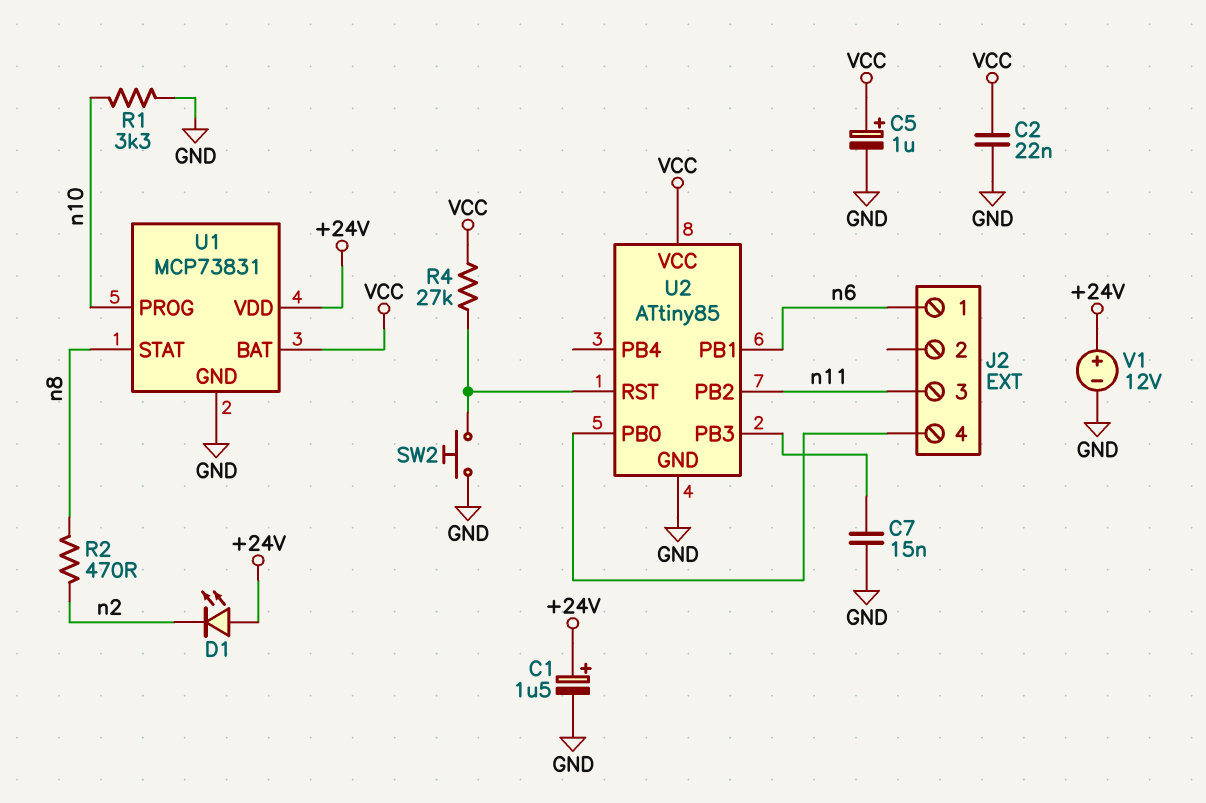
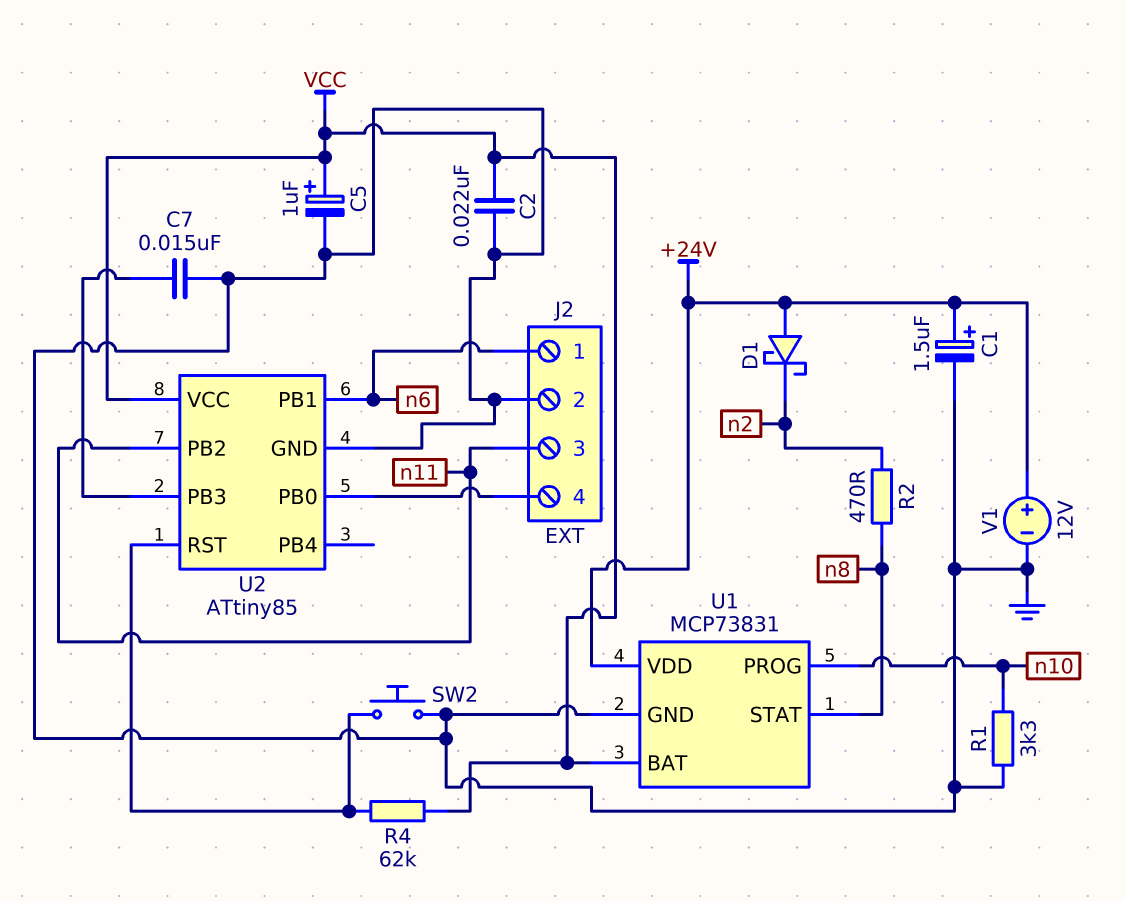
D1: LED (A +24V, K n2) -> schottky (A +24V, K n2)
J2 pin 2: none -> GND
R4: 27k (U2/RST, VCC) -> 62k (U2/RST, VCC)

